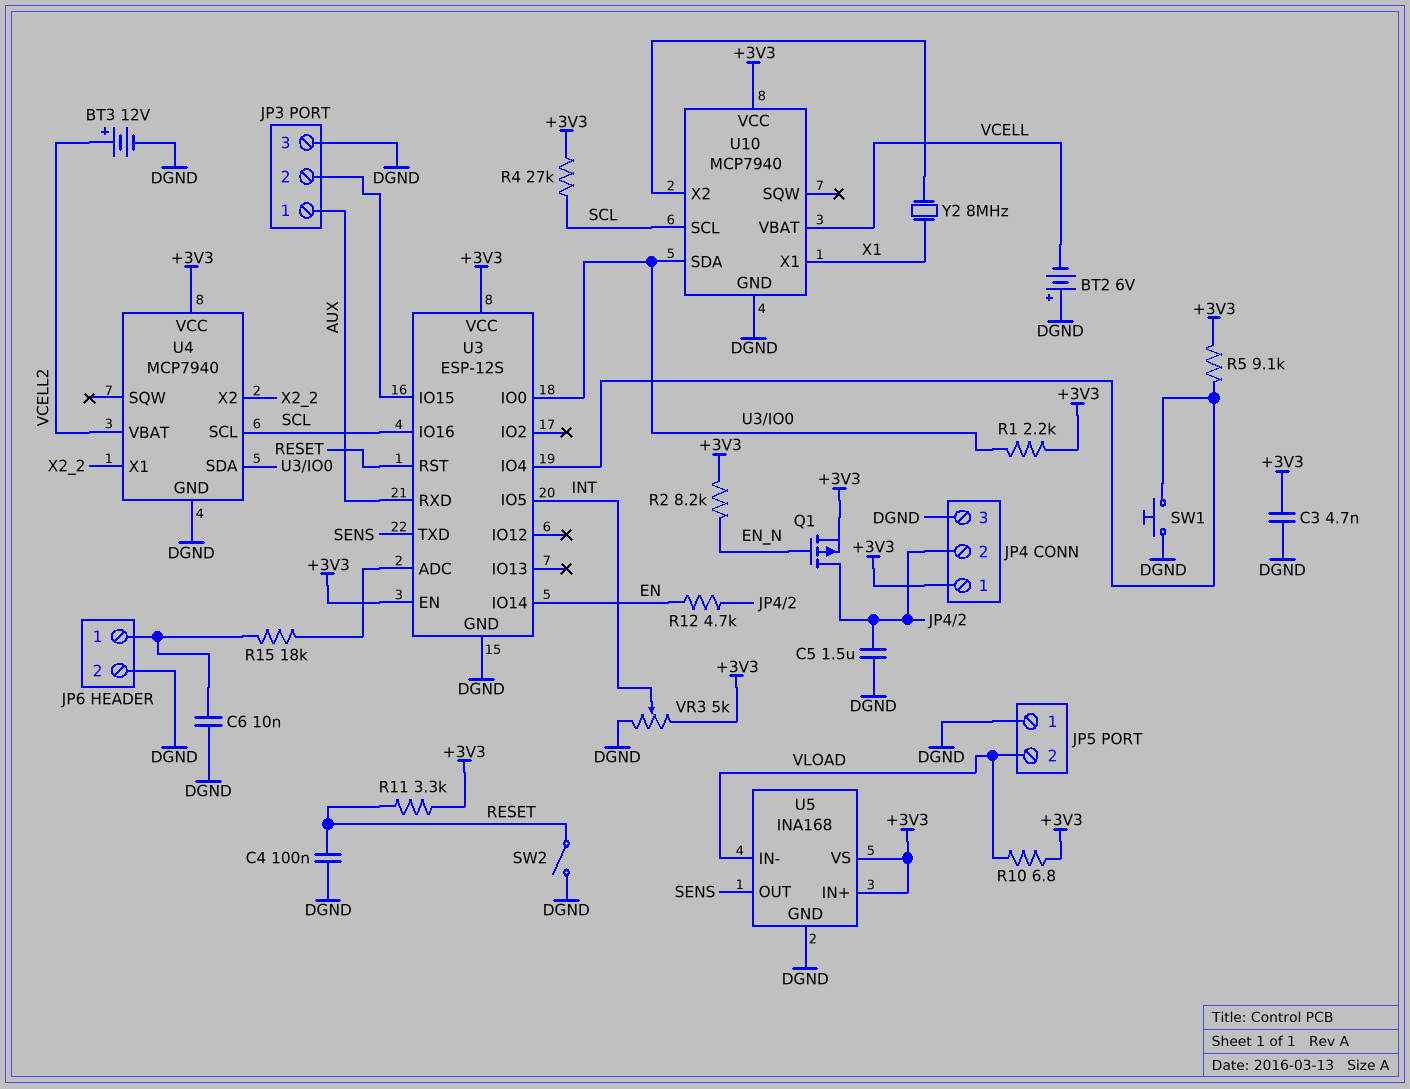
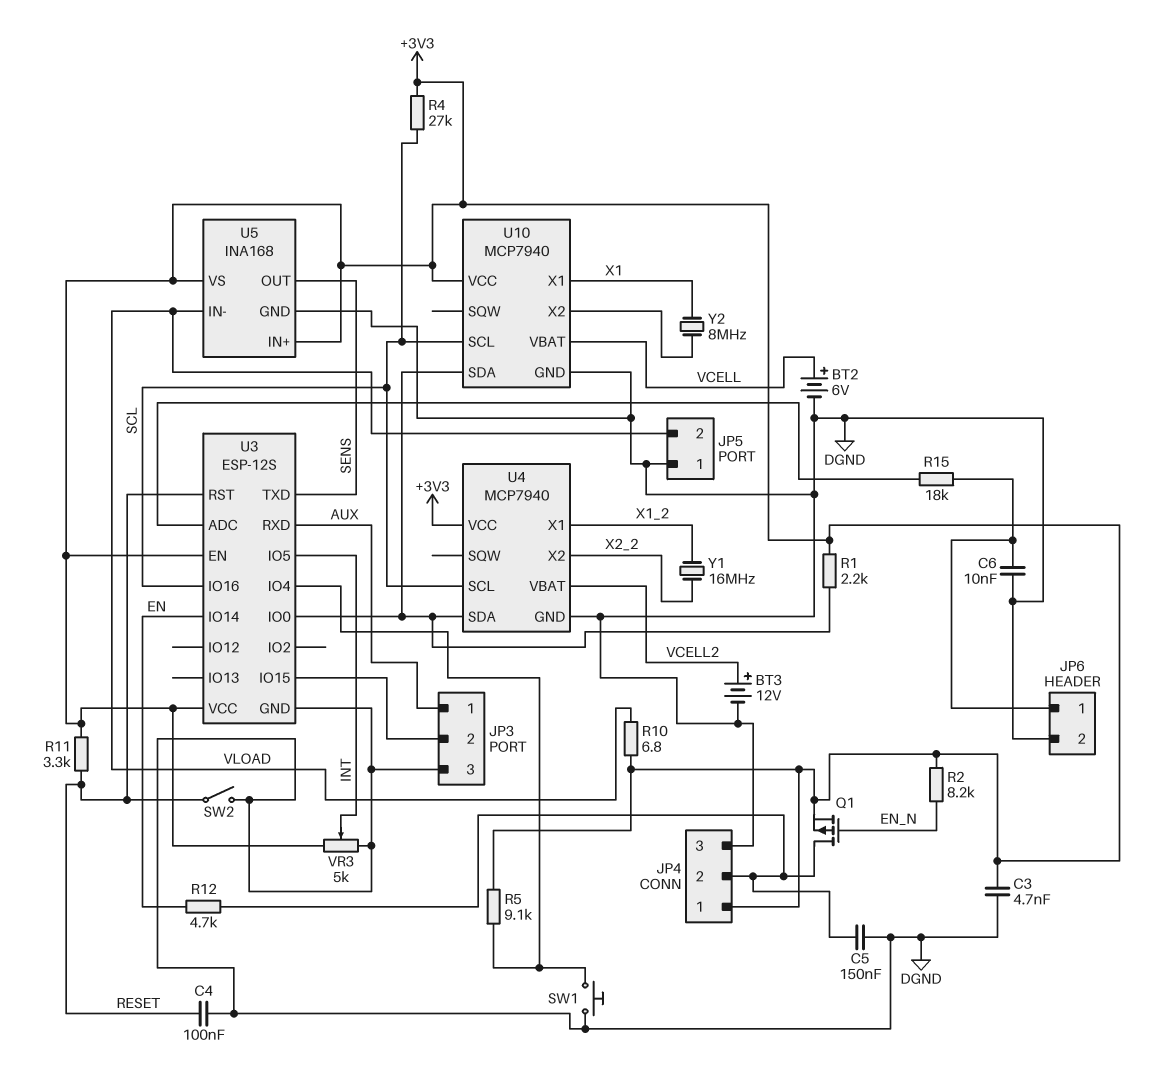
BT2: 6V (plus DGND, minus VCELL) -> 6V (plus VCELL, minus DGND)
C5: 1.5uF (DGND, JP4/2) -> 150nF (DGND, JP4/2)
U4 pin X1: X2_2 -> X1_2
Y1: none -> 16MHz (X1_2, X2_2)

